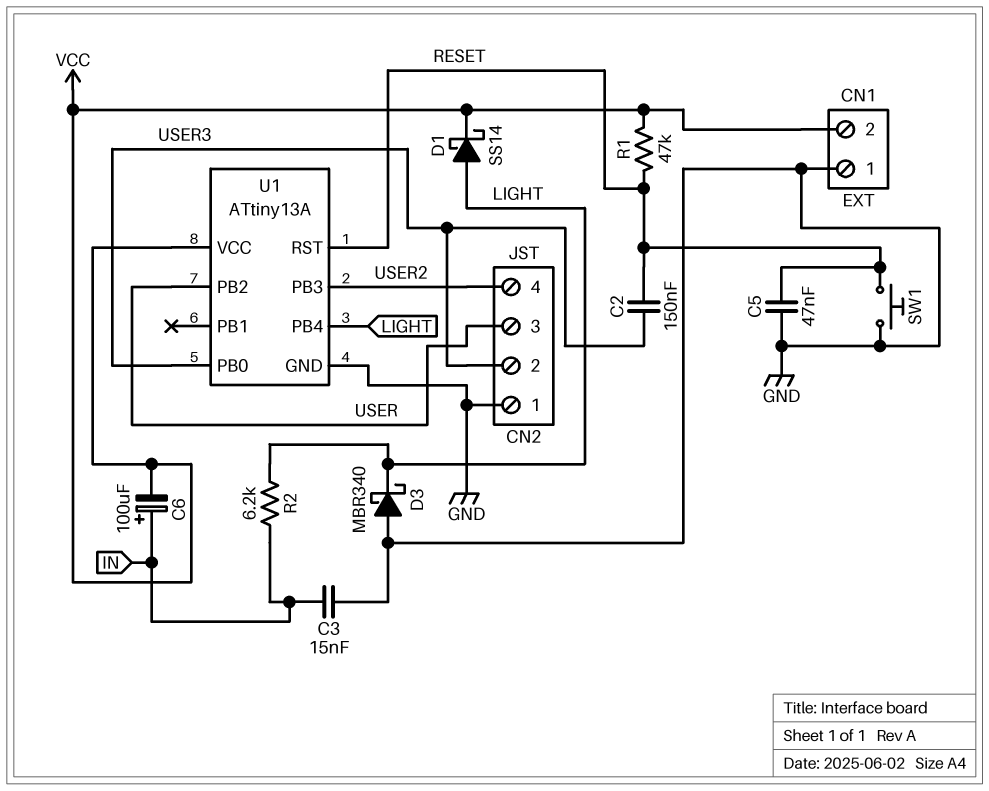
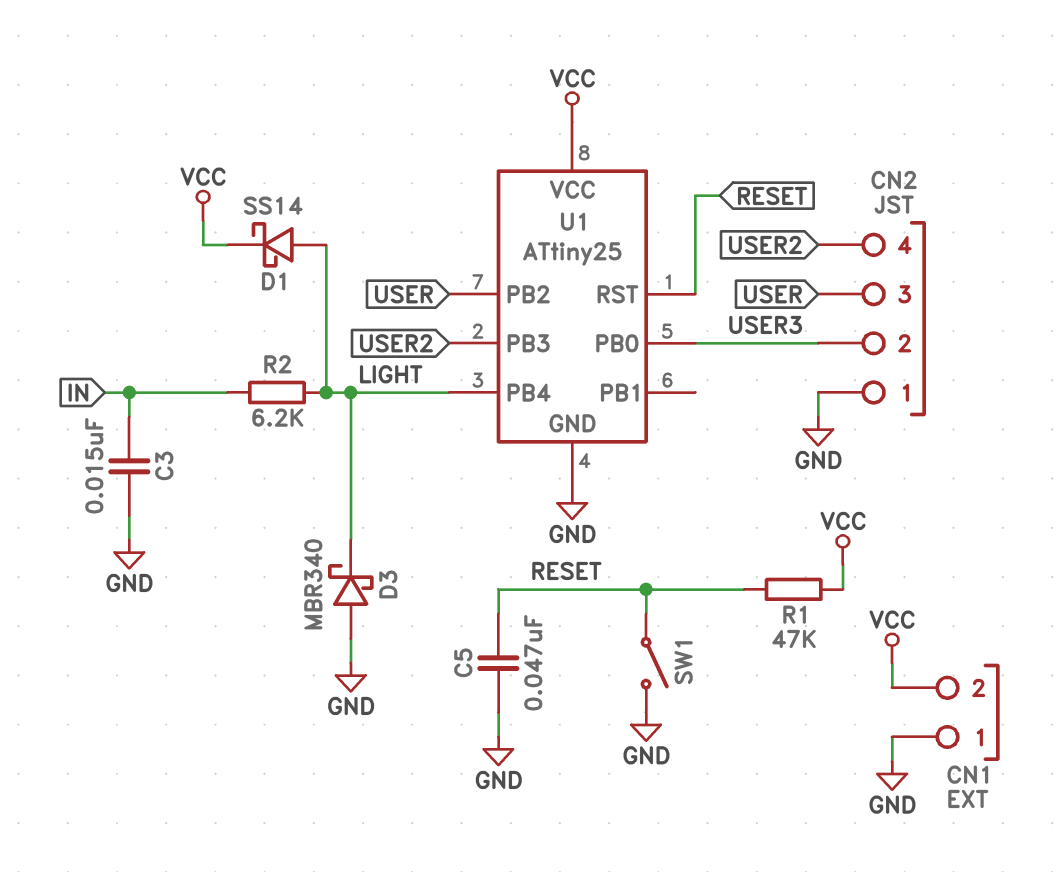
C2: 150nF (RESET, USER3) -> none
C6: 100uF (plus IN, minus VCC) -> none
SW1: button (GND, RESET) -> switch (GND, RESET)
U1: ATtiny13A -> ATtiny25

